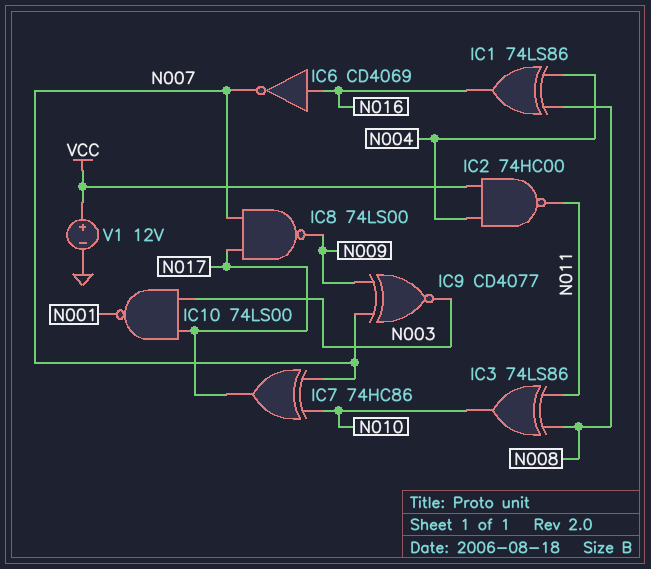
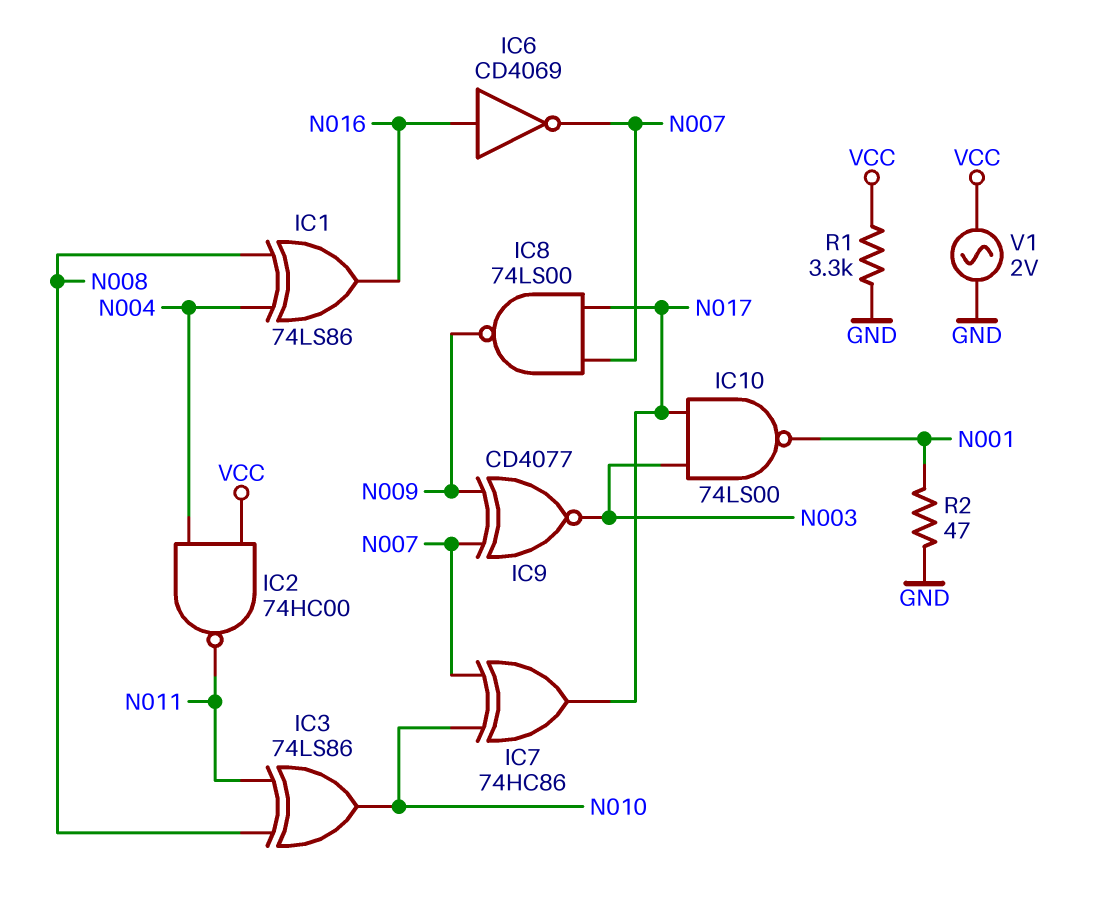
R1: none -> 3.3k (GND, VCC)
R2: none -> 47 (GND, N001)
V1: 12V (plus VCC, minus GND) -> AC 2V (GND, VCC)

